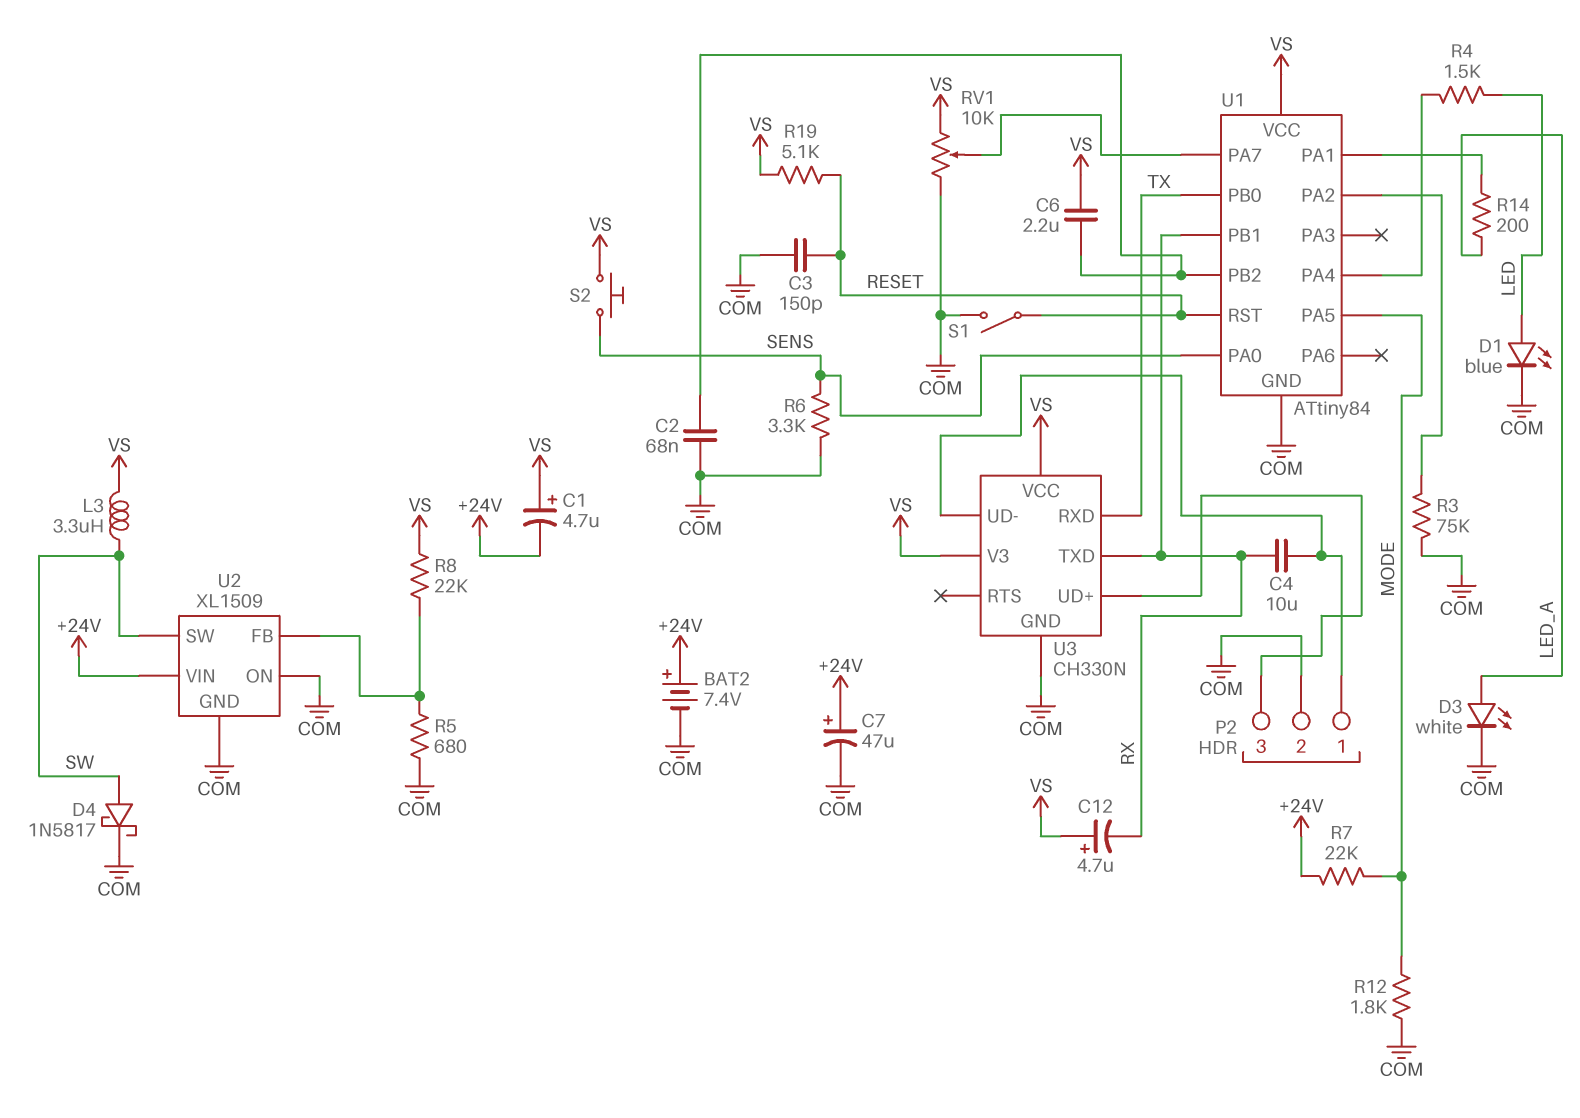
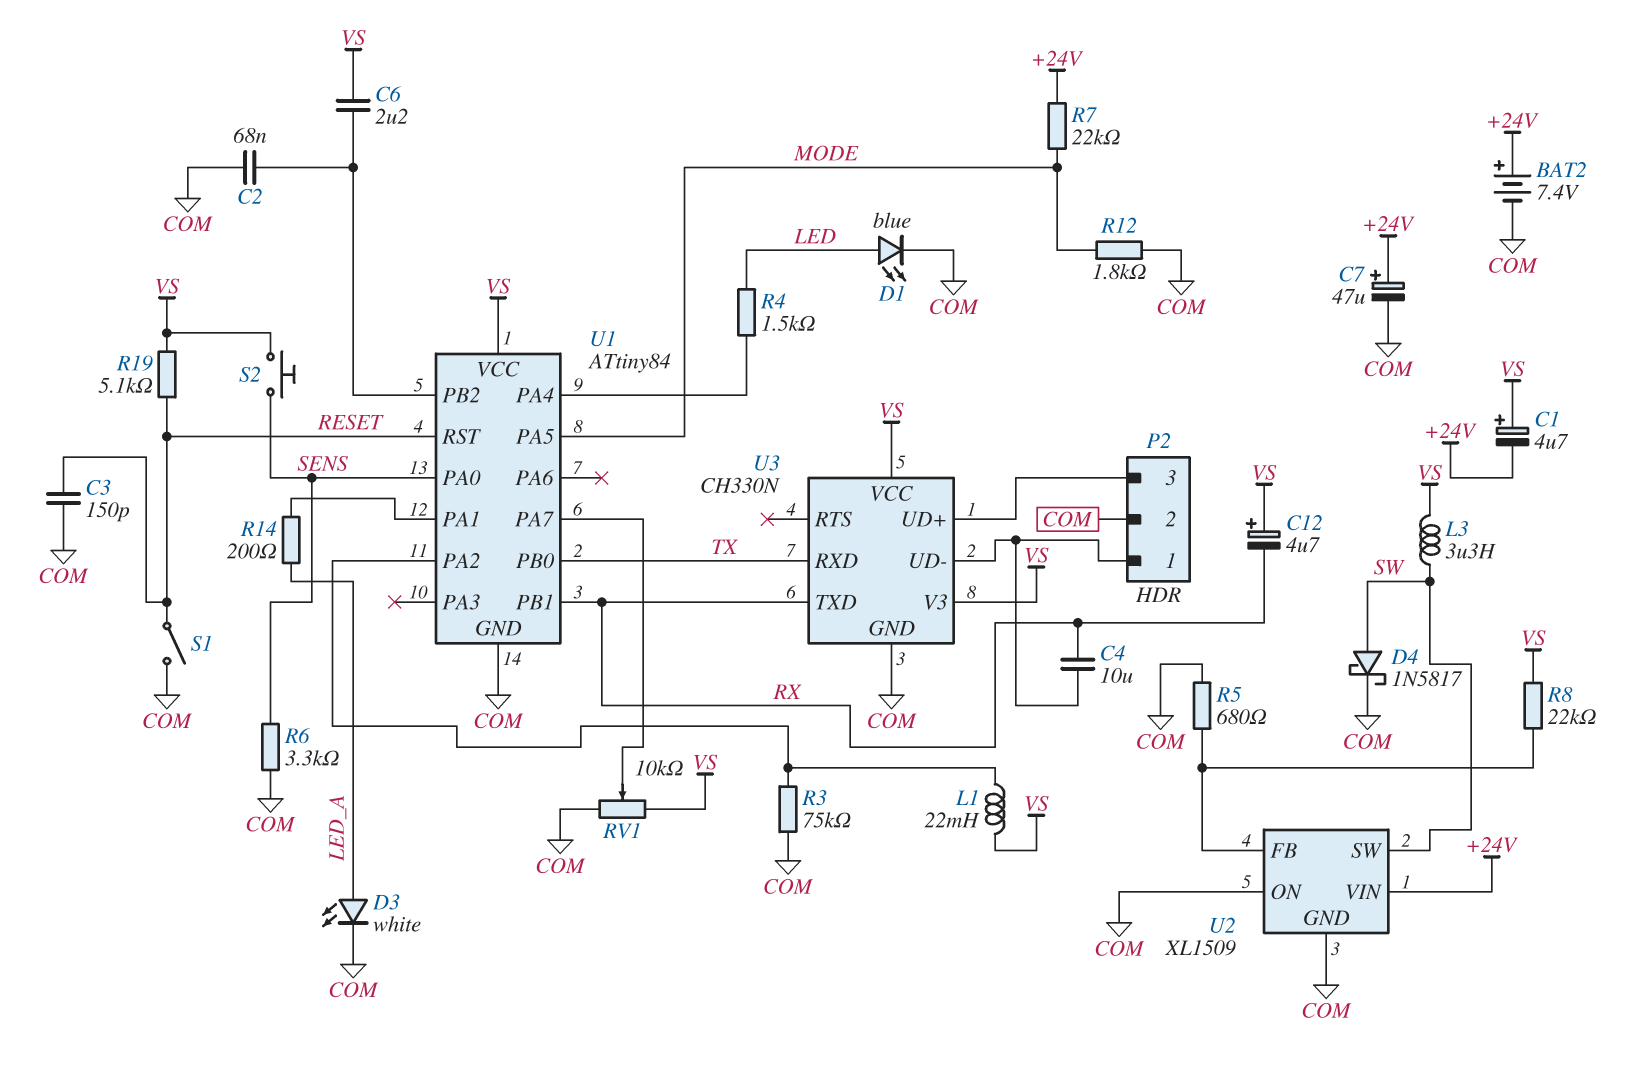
L1: none -> 22mH (U1/PA2, VS)

